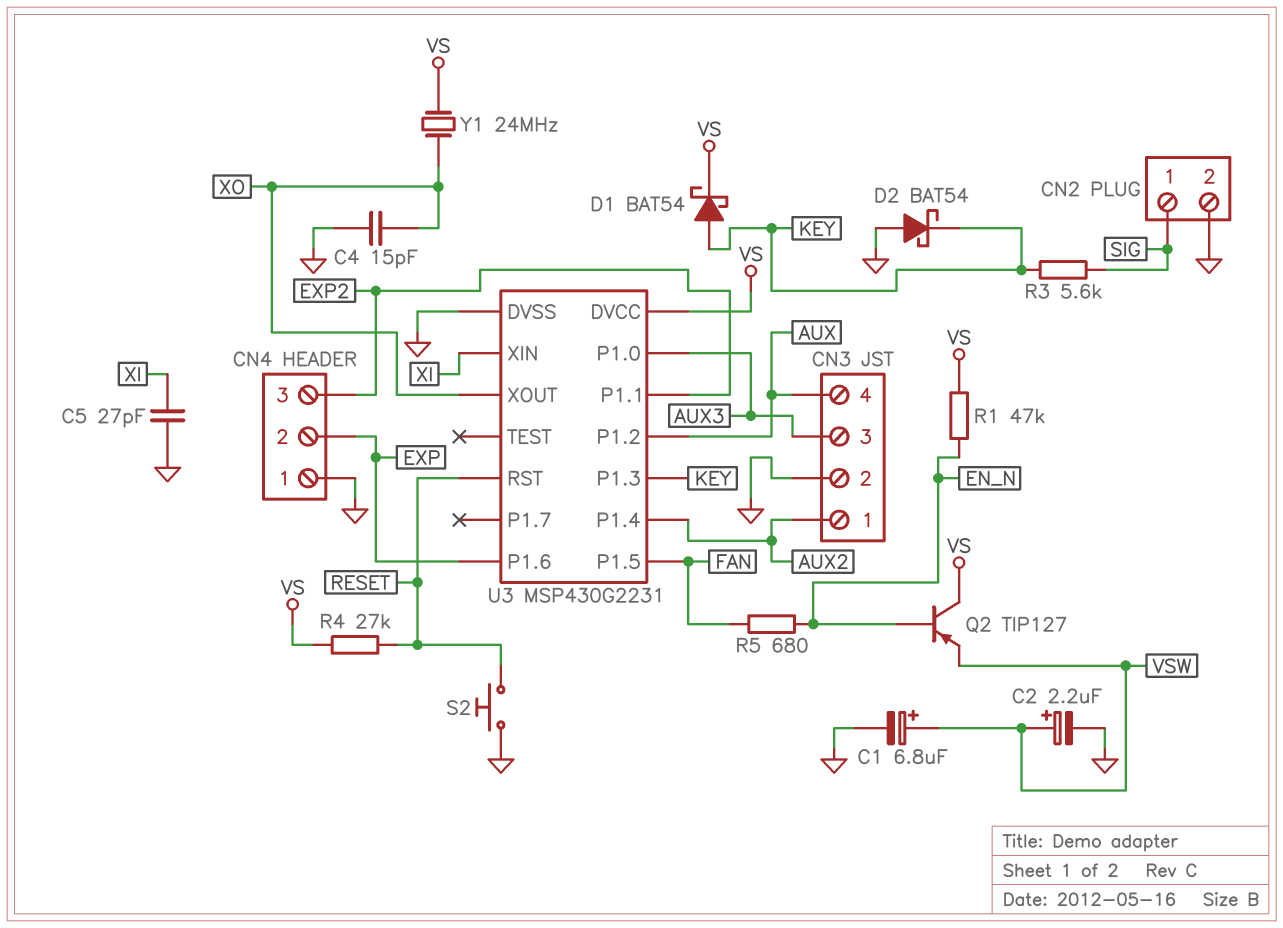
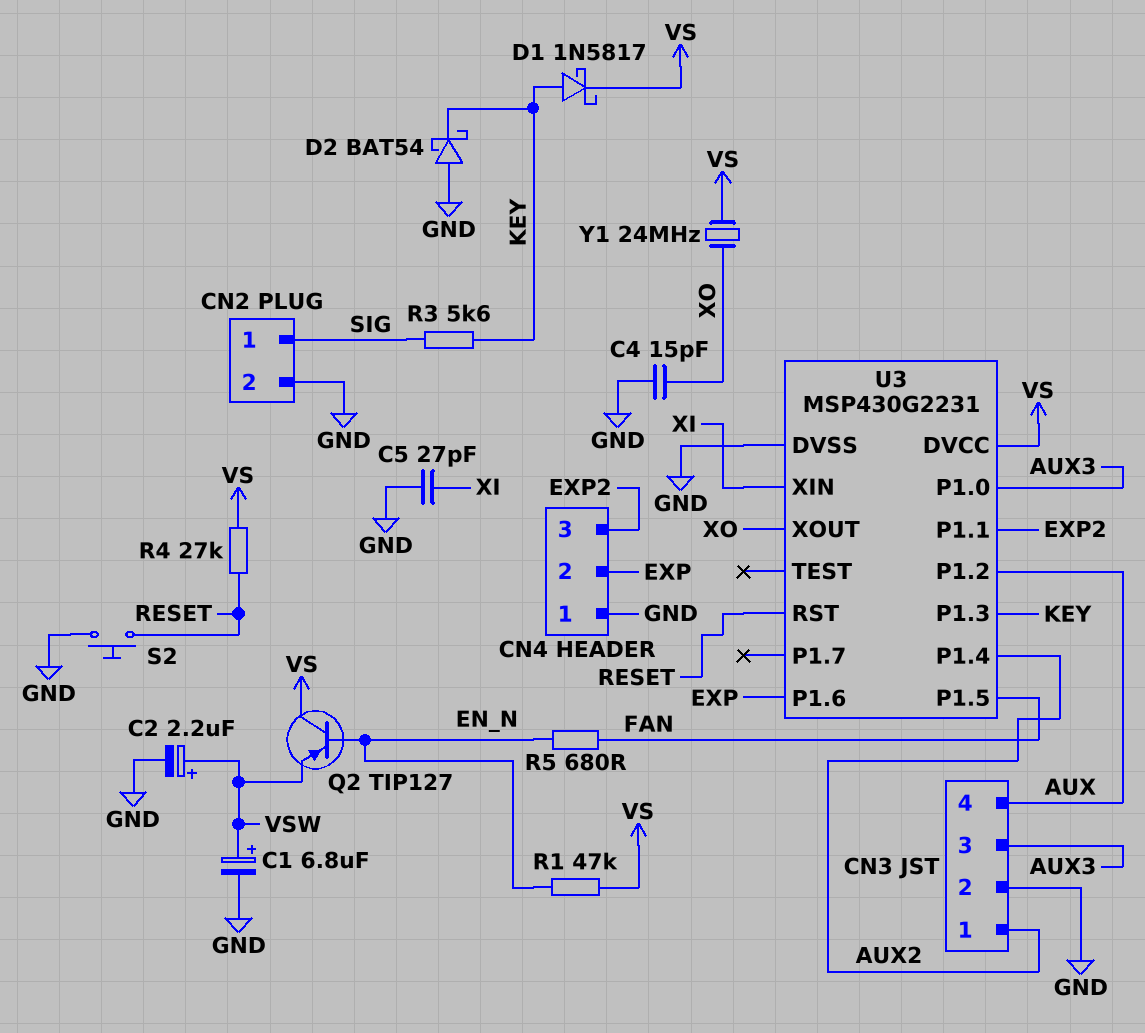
D1: schottky BAT54 (A KEY, K VS) -> schottky 1N5817 (A KEY, K VS)

